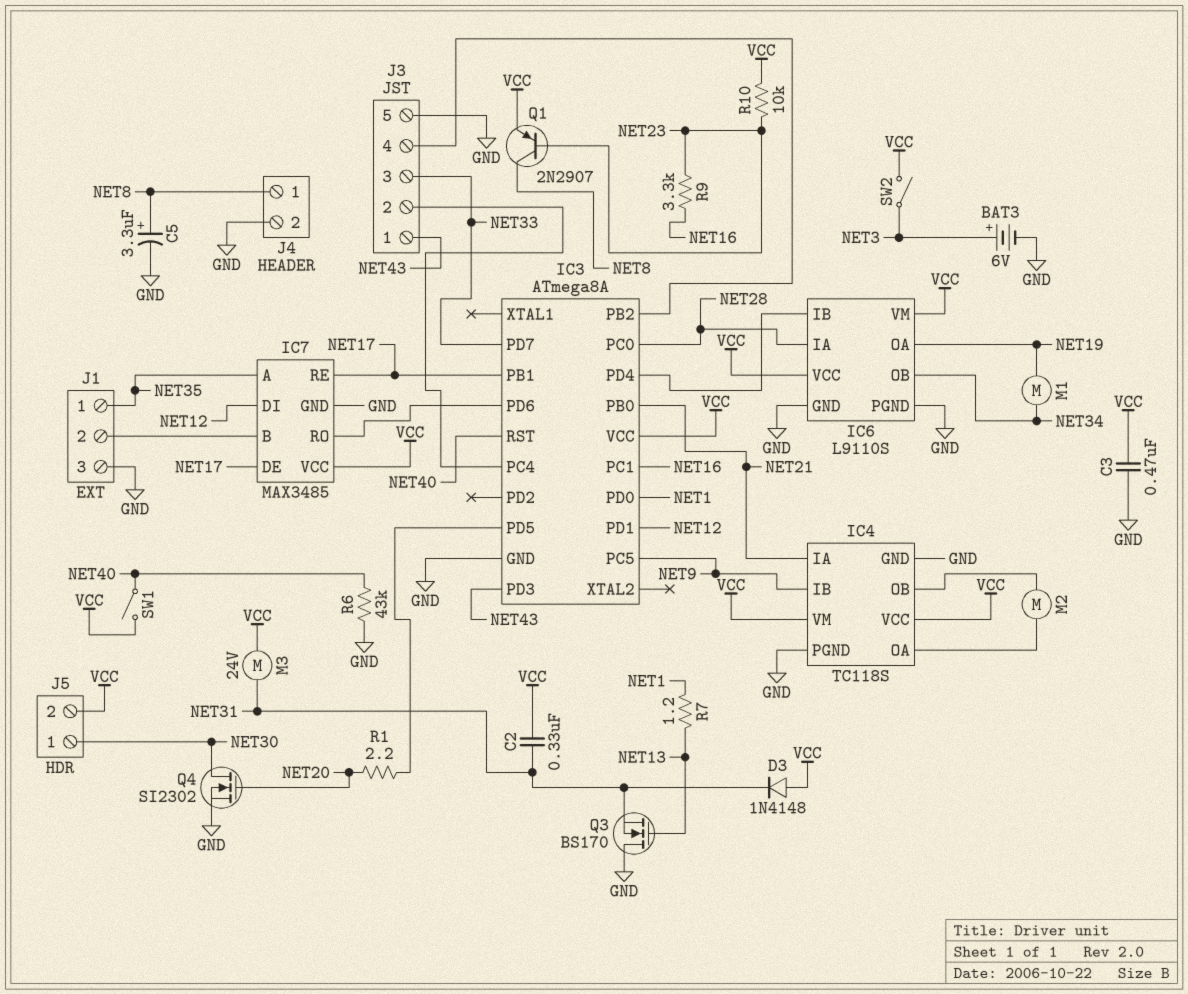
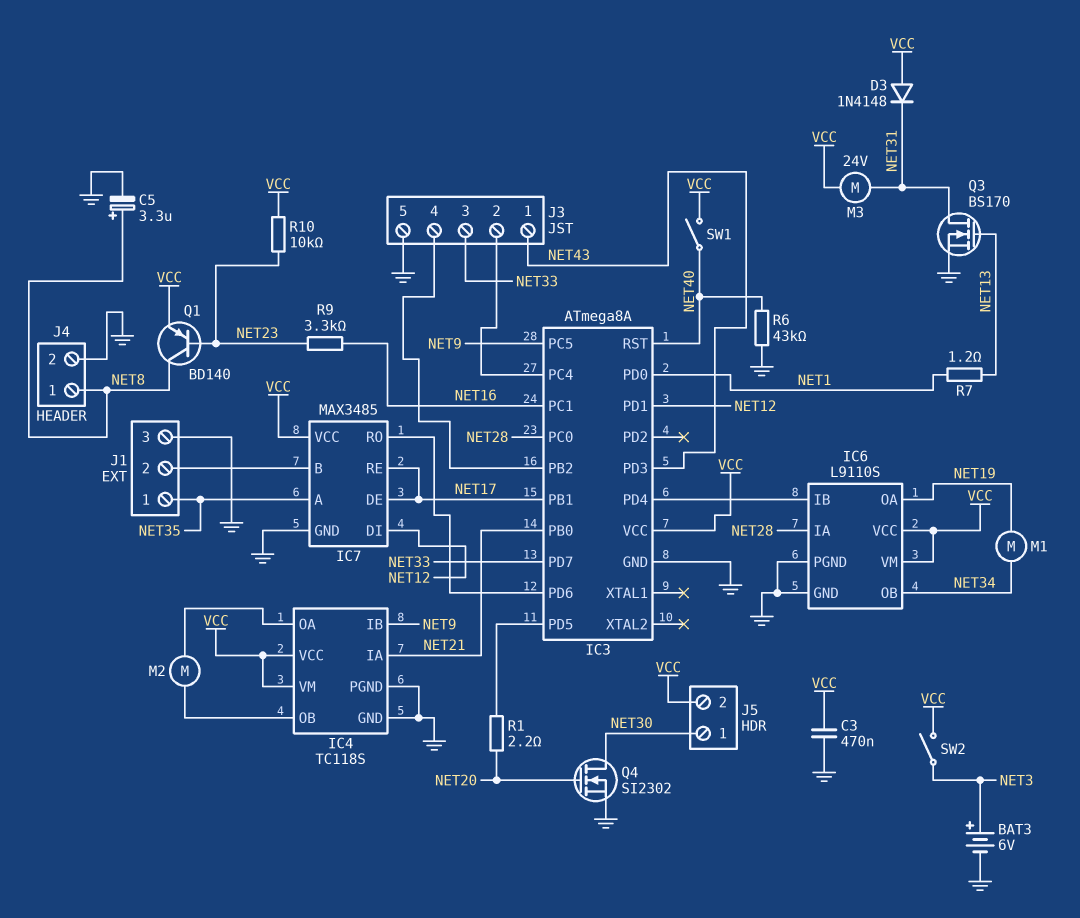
C2: 330nF (NET31, VCC) -> none
Q1: PNP 2N2907 (B NET23, C NET8, E VCC) -> PNP BD140 (B NET23, C NET8, E VCC)
Q3: NMOS BS170 (G NET13, D GND, S NET31) -> NMOS BS170 (G NET13, D NET31, S GND)

